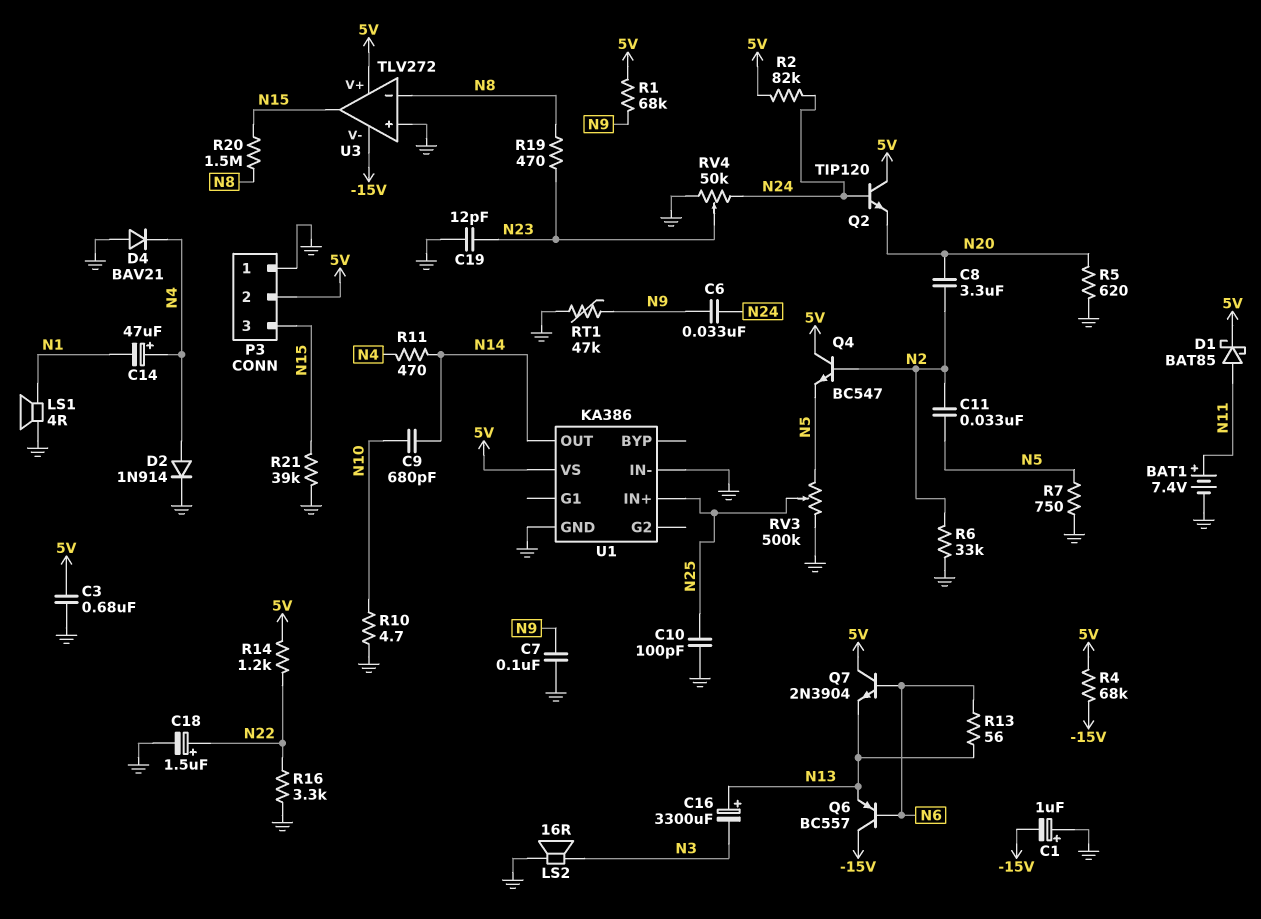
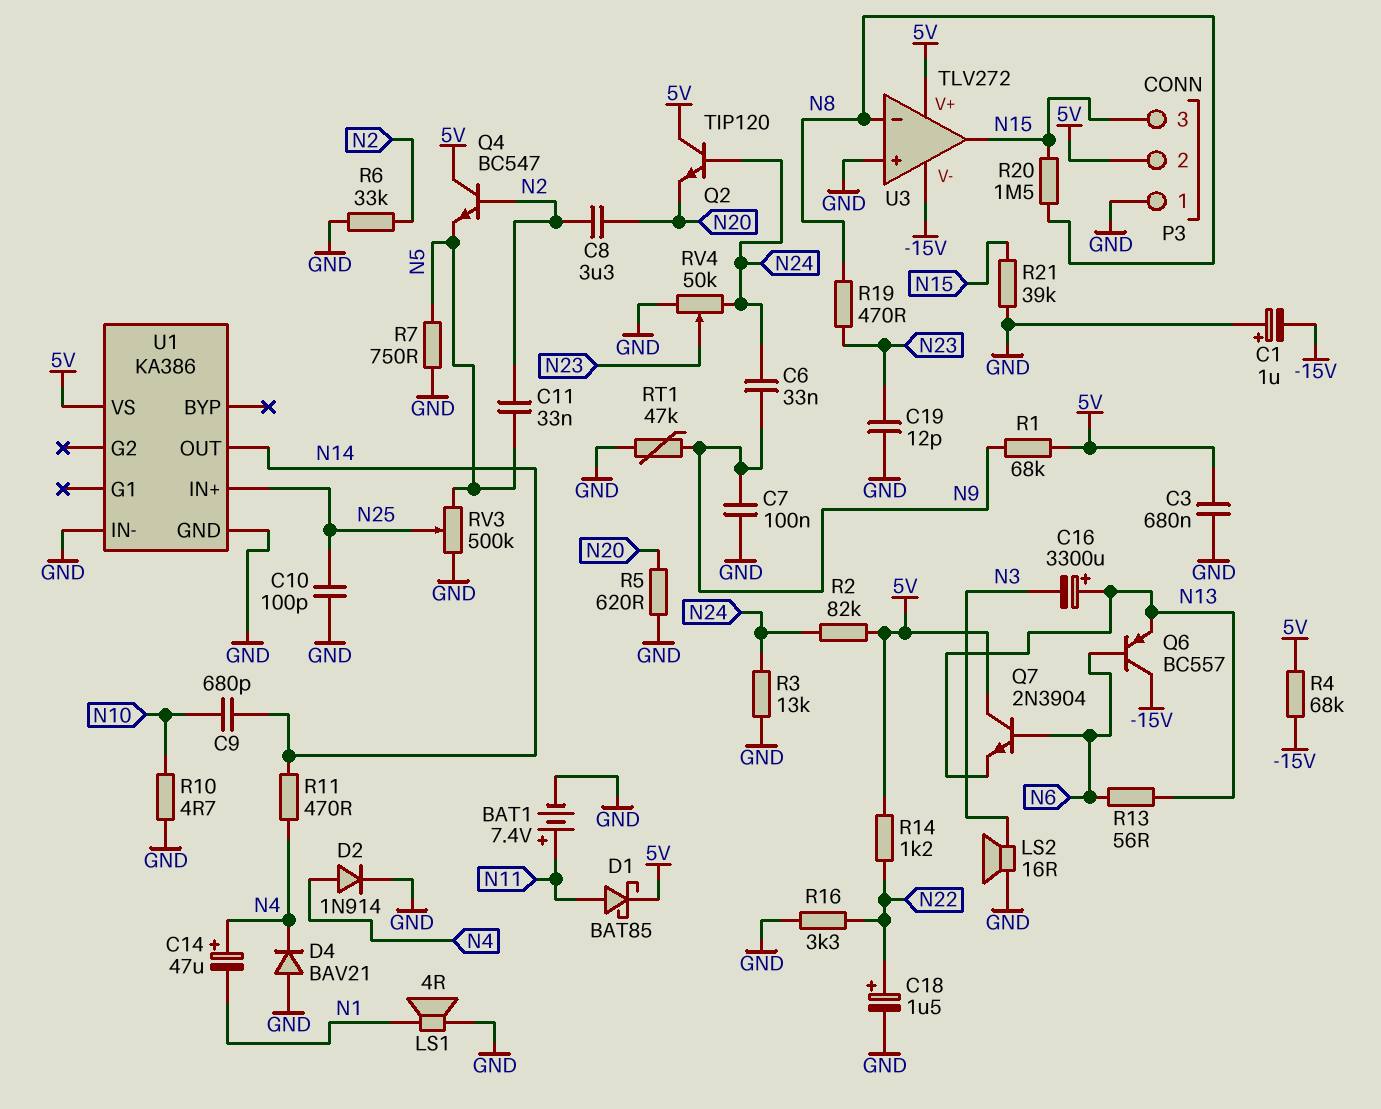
R3: none -> 13k (GND, N24)

